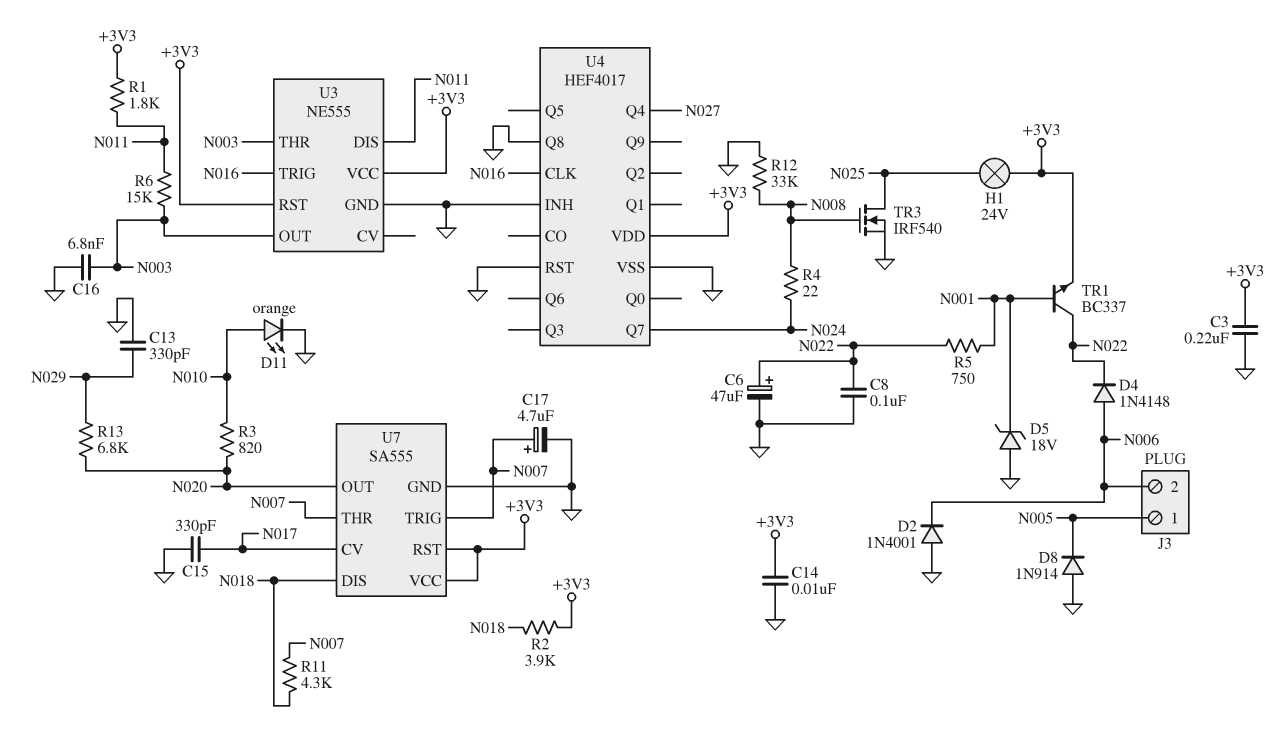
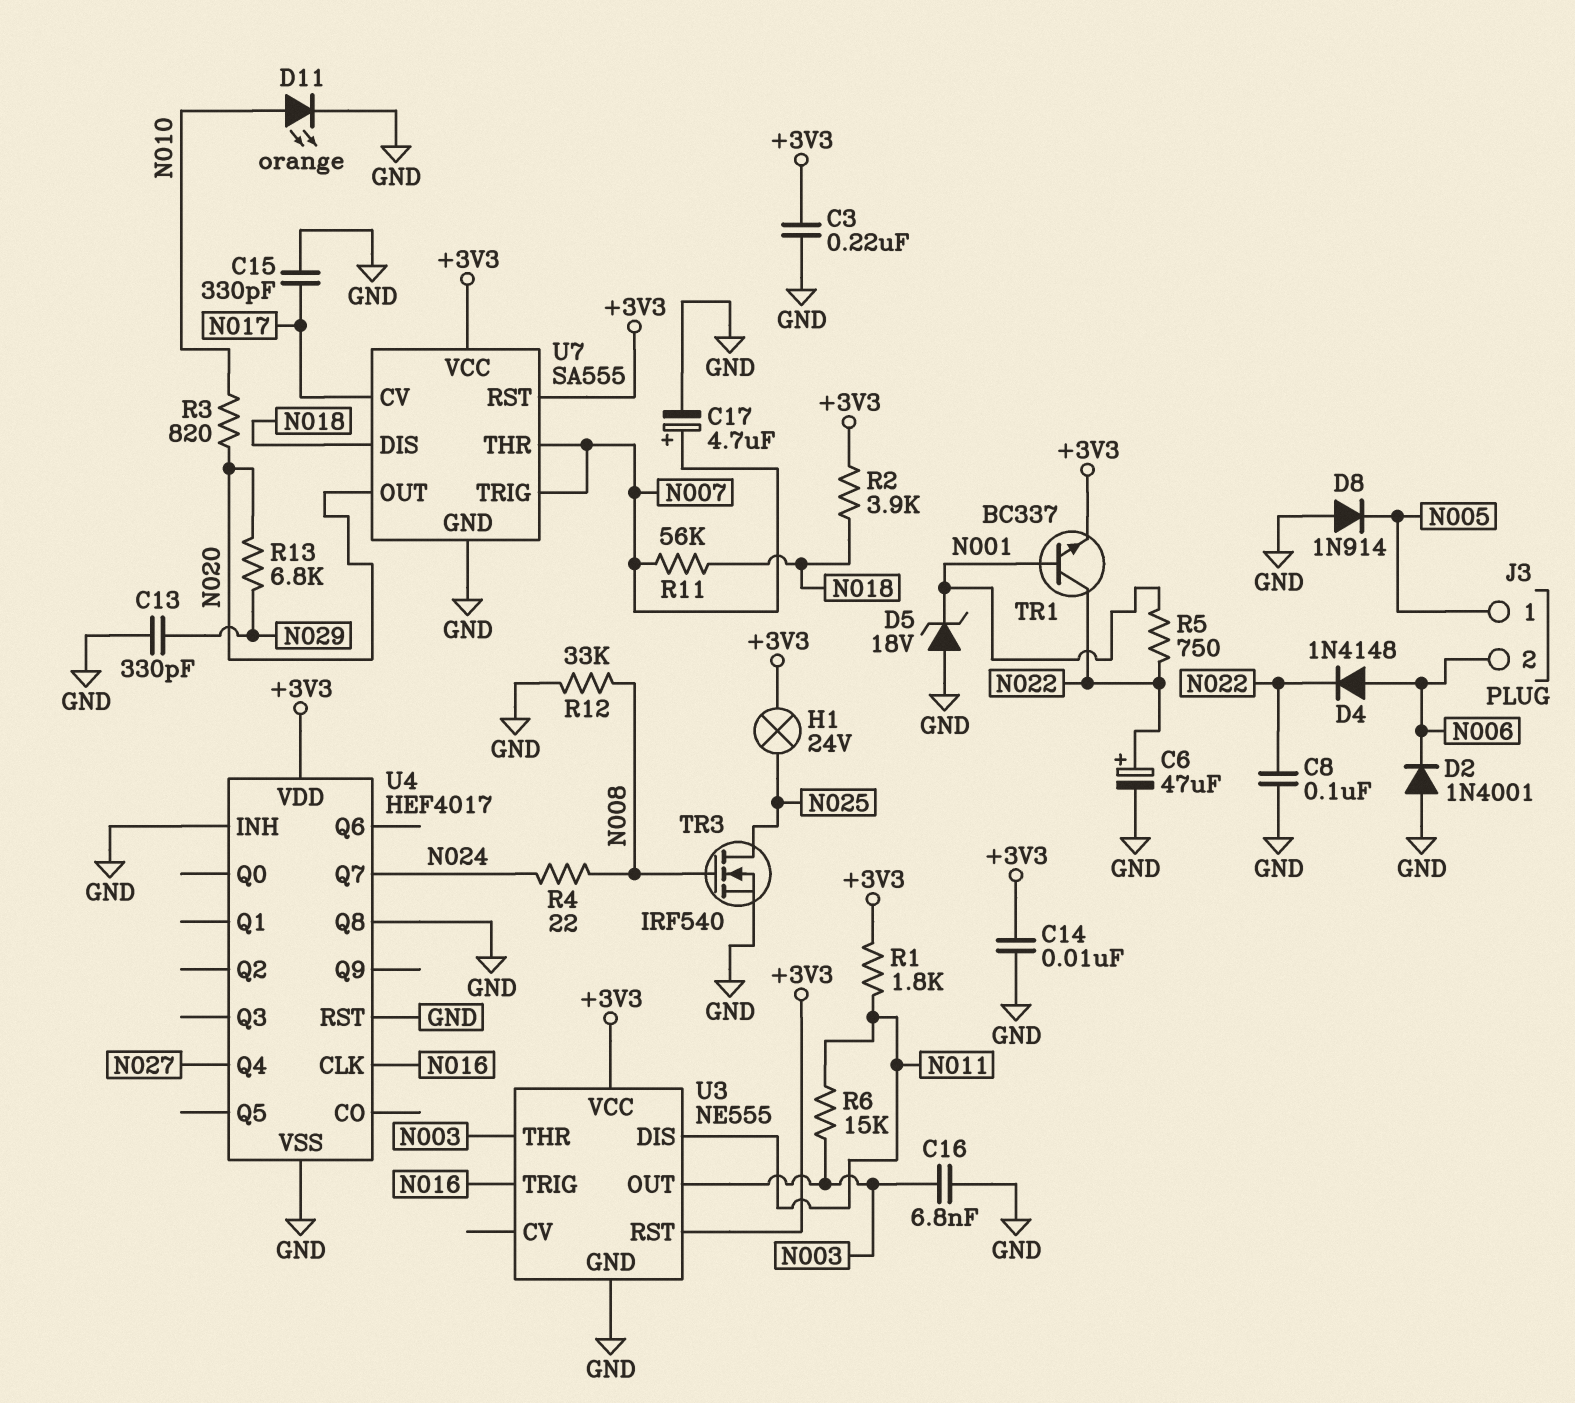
R11: 4.3k (N007, N018) -> 56k (N007, N018)

